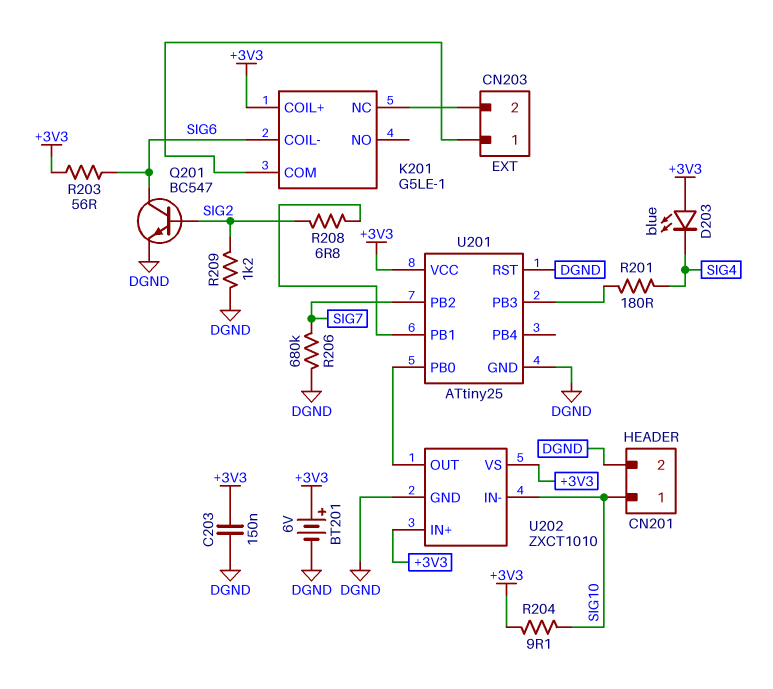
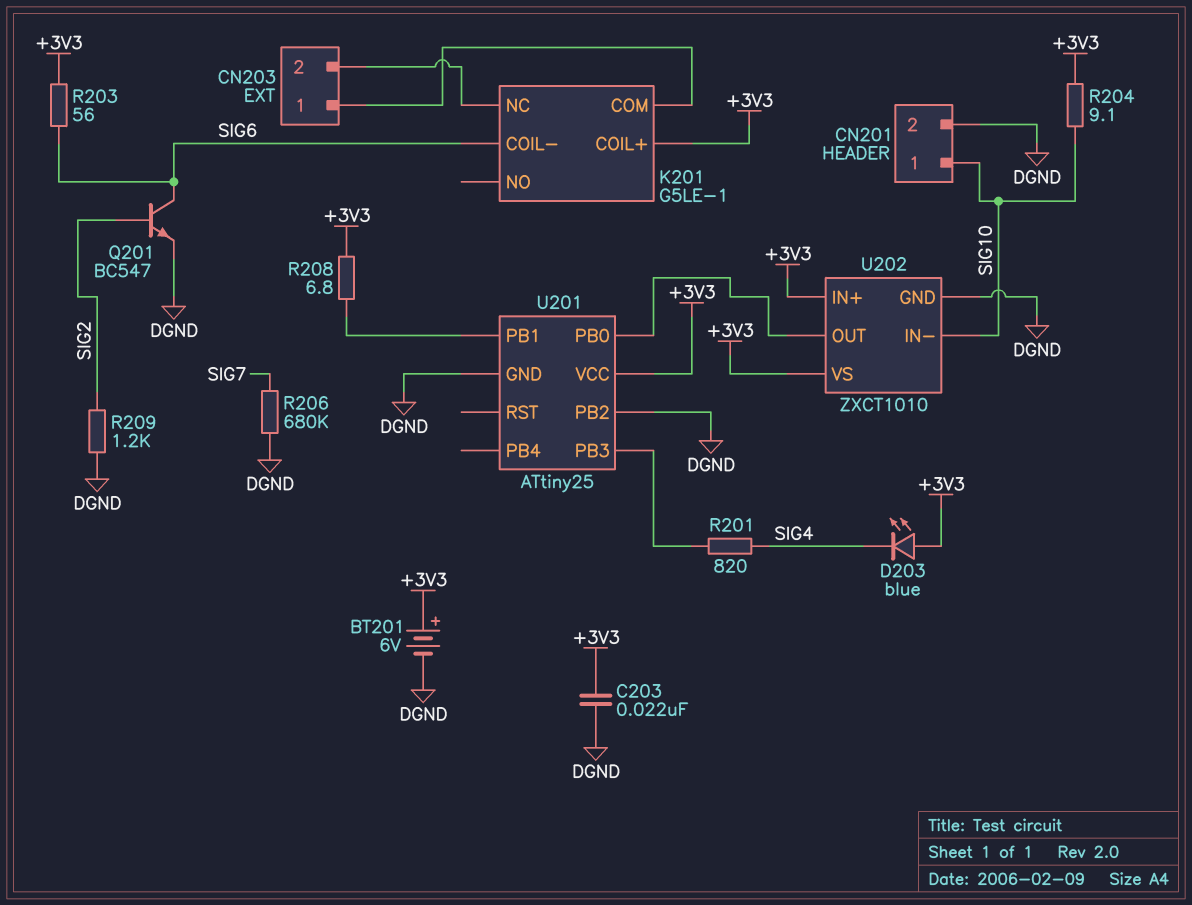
C203: 150nF (+3V3, DGND) -> 22nF (+3V3, DGND)
R201: 180 (SIG4, U201/PB3) -> 820 (SIG4, U201/PB3)
R208: 6.8 (SIG2, U201/PB1) -> 6.8 (+3V3, U201/PB1)
U201 pin PB2: SIG7 -> DGND
U201 pin RST: DGND -> none

